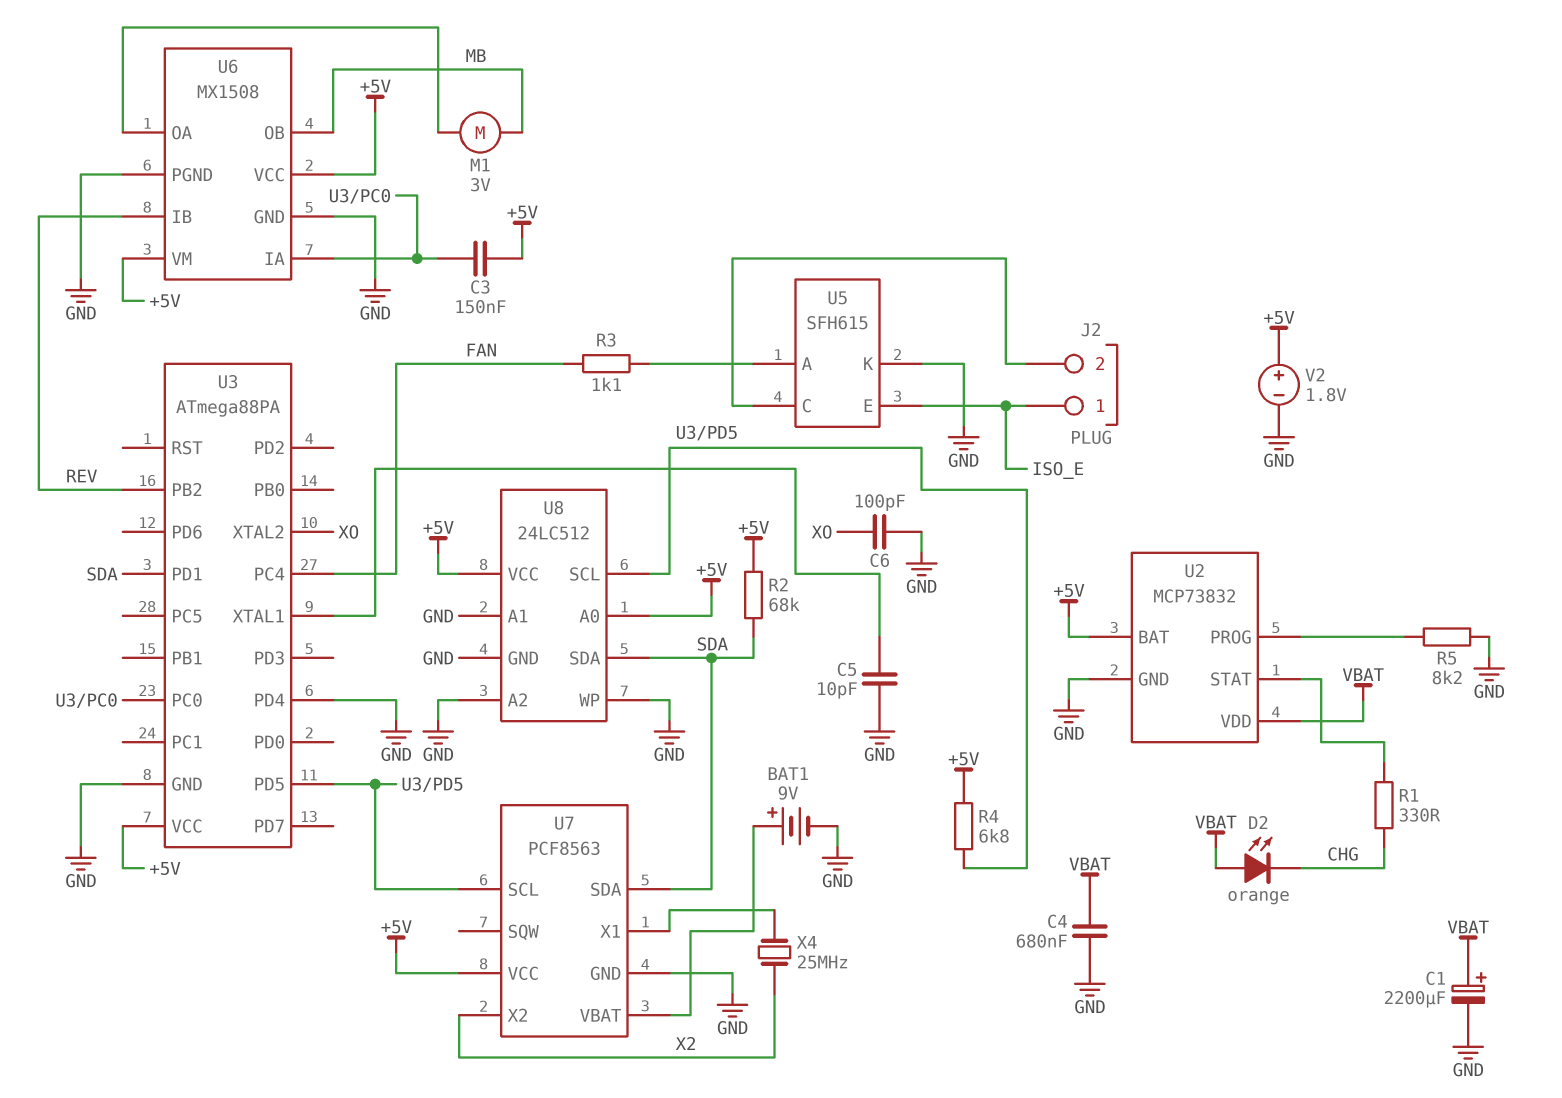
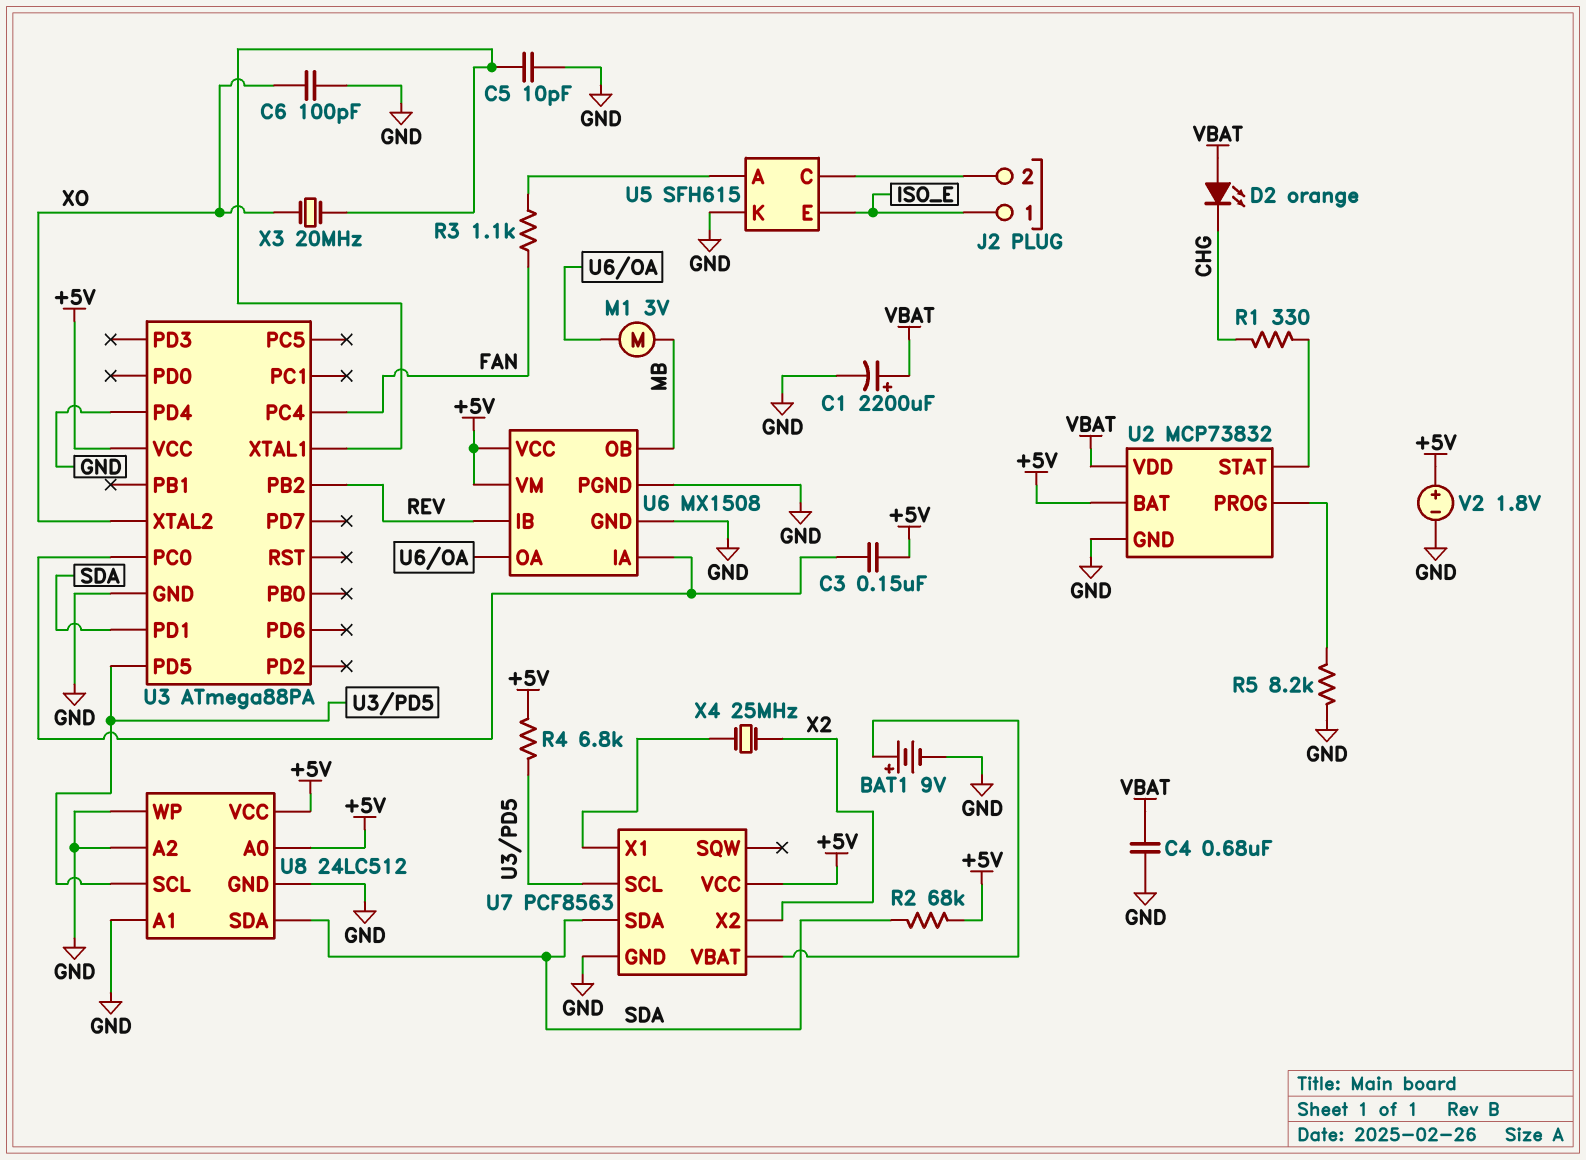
X3: none -> 20MHz (U3/XTAL1, XO)

